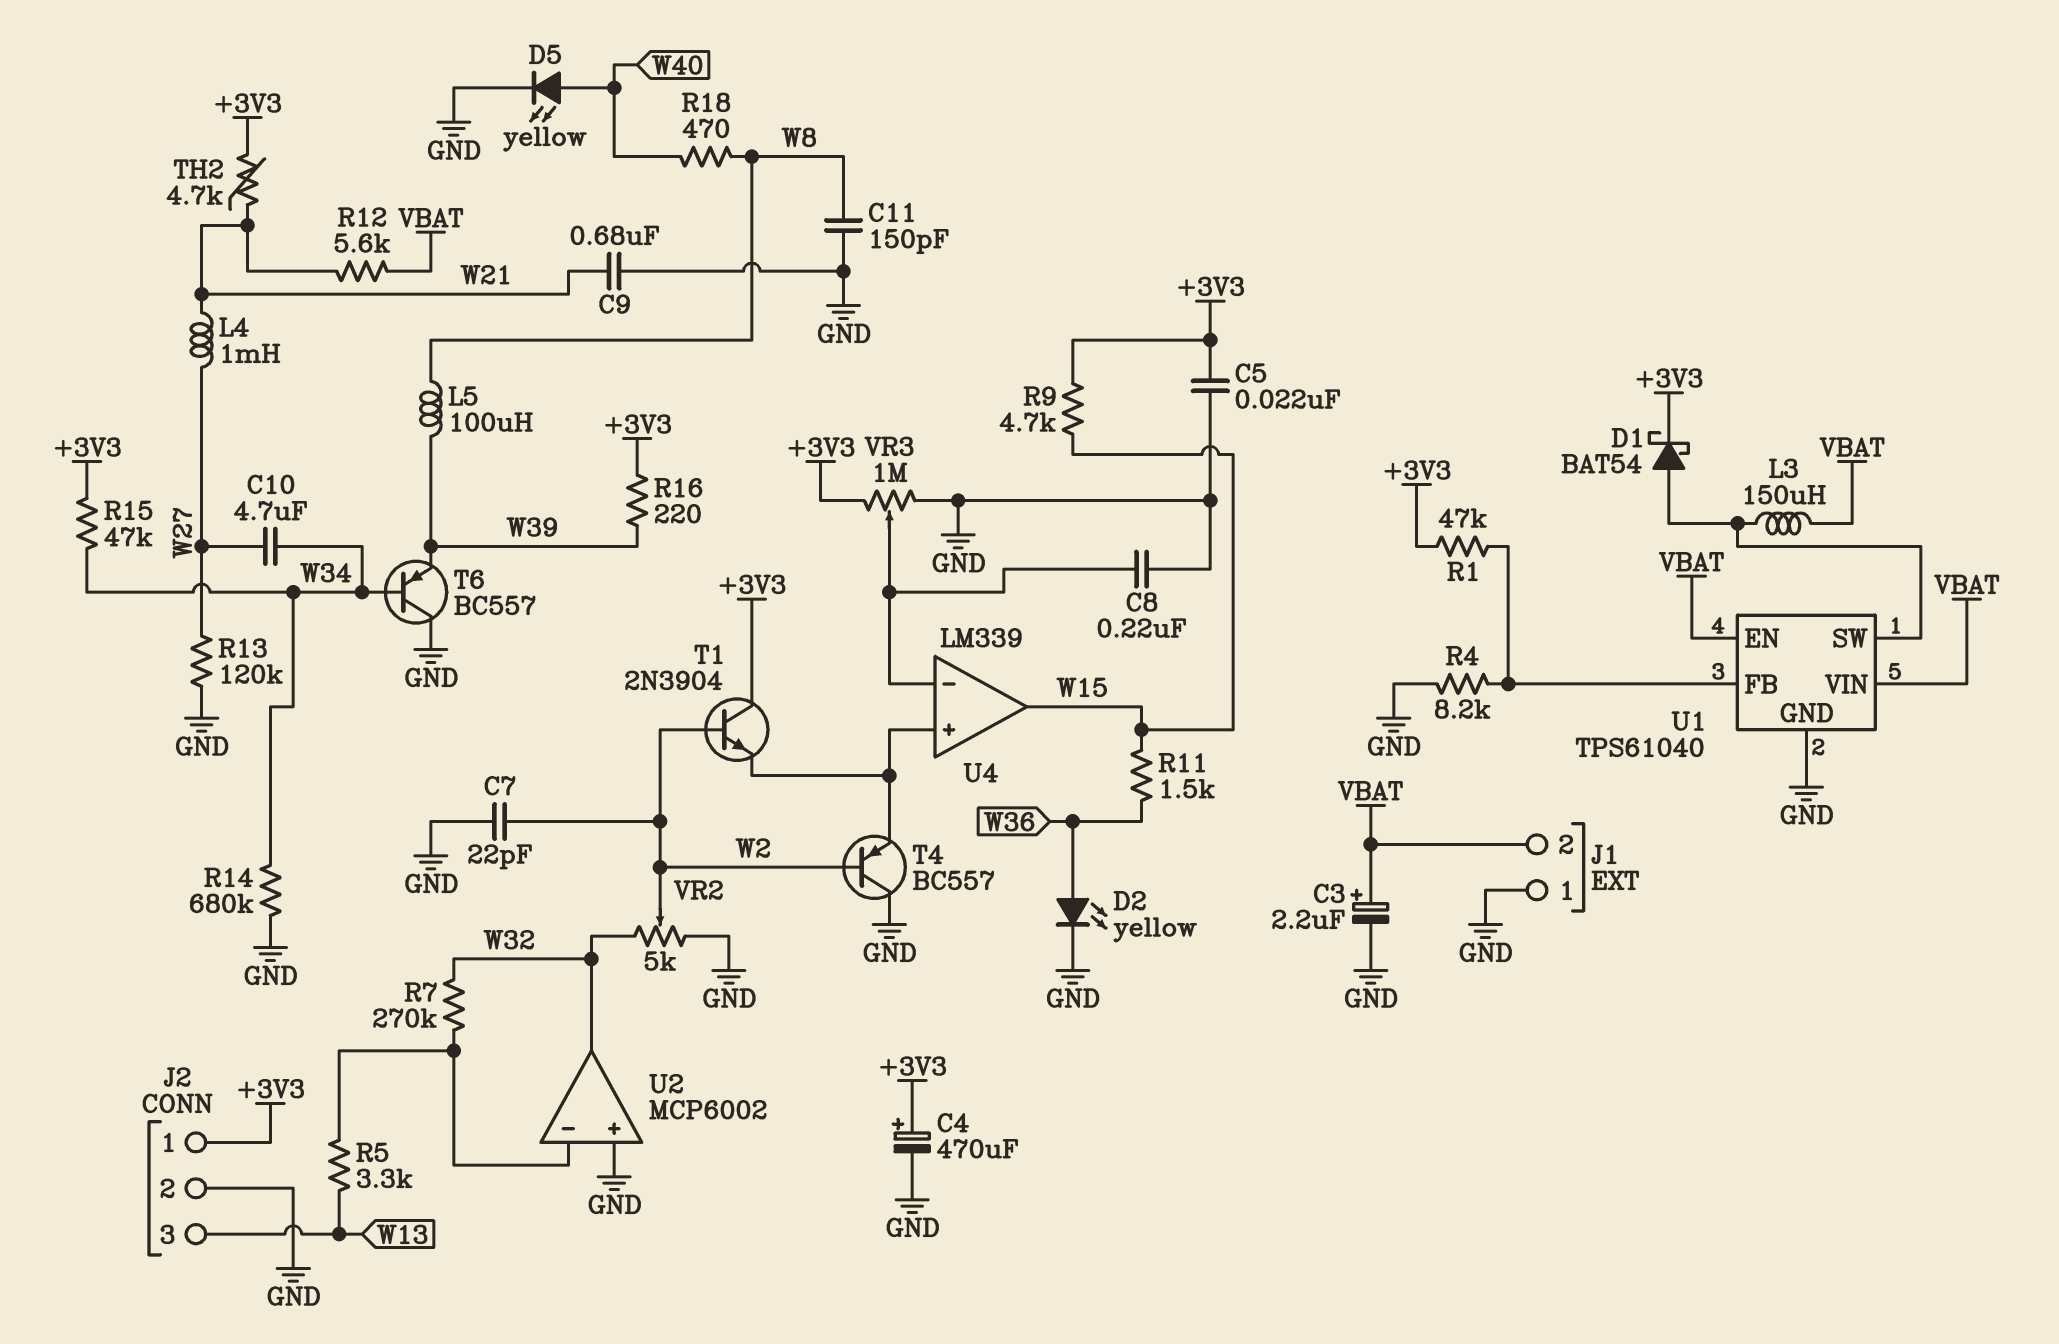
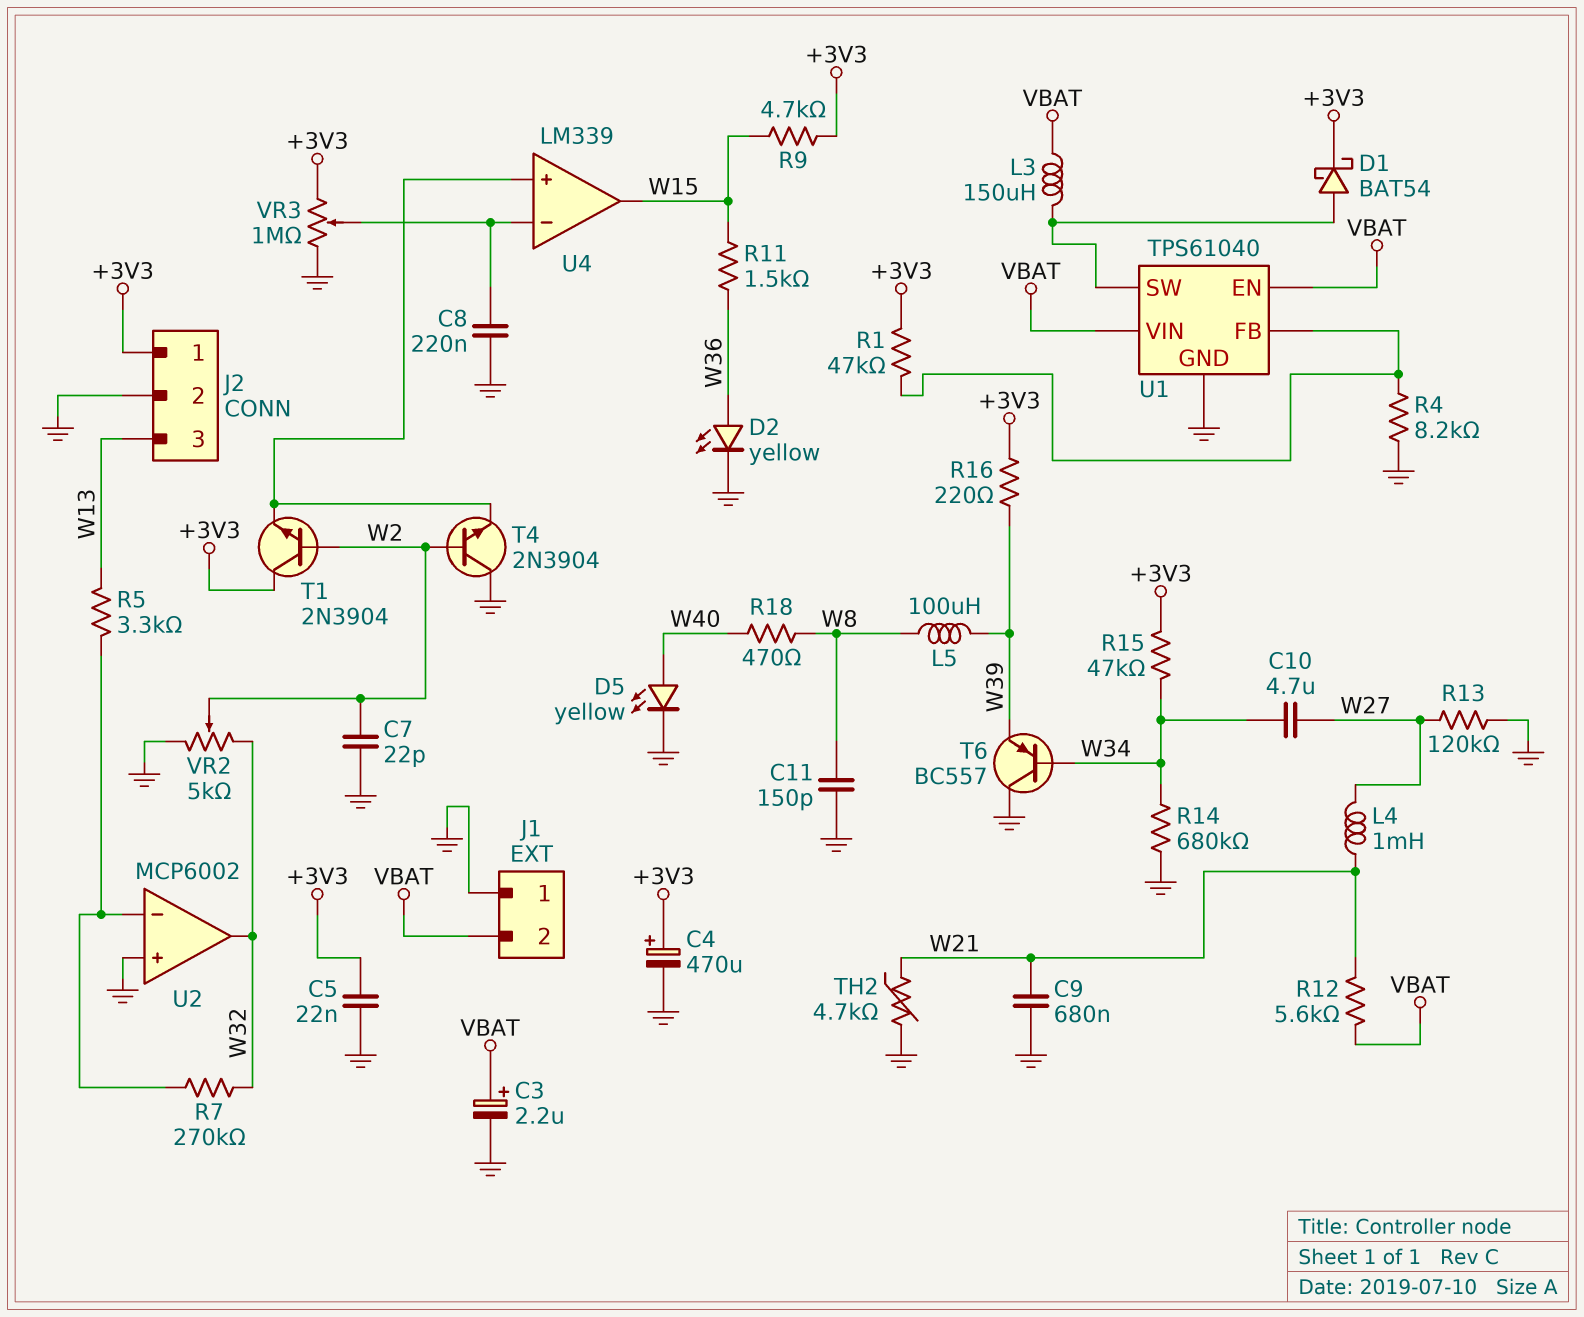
T4: PNP BC557 (B W2, C GND, E U4/in+) -> NPN 2N3904 (B W2, C GND, E U4/in+)
TH2: 4.7k (+3V3, W21) -> 4.7k (GND, W21)

